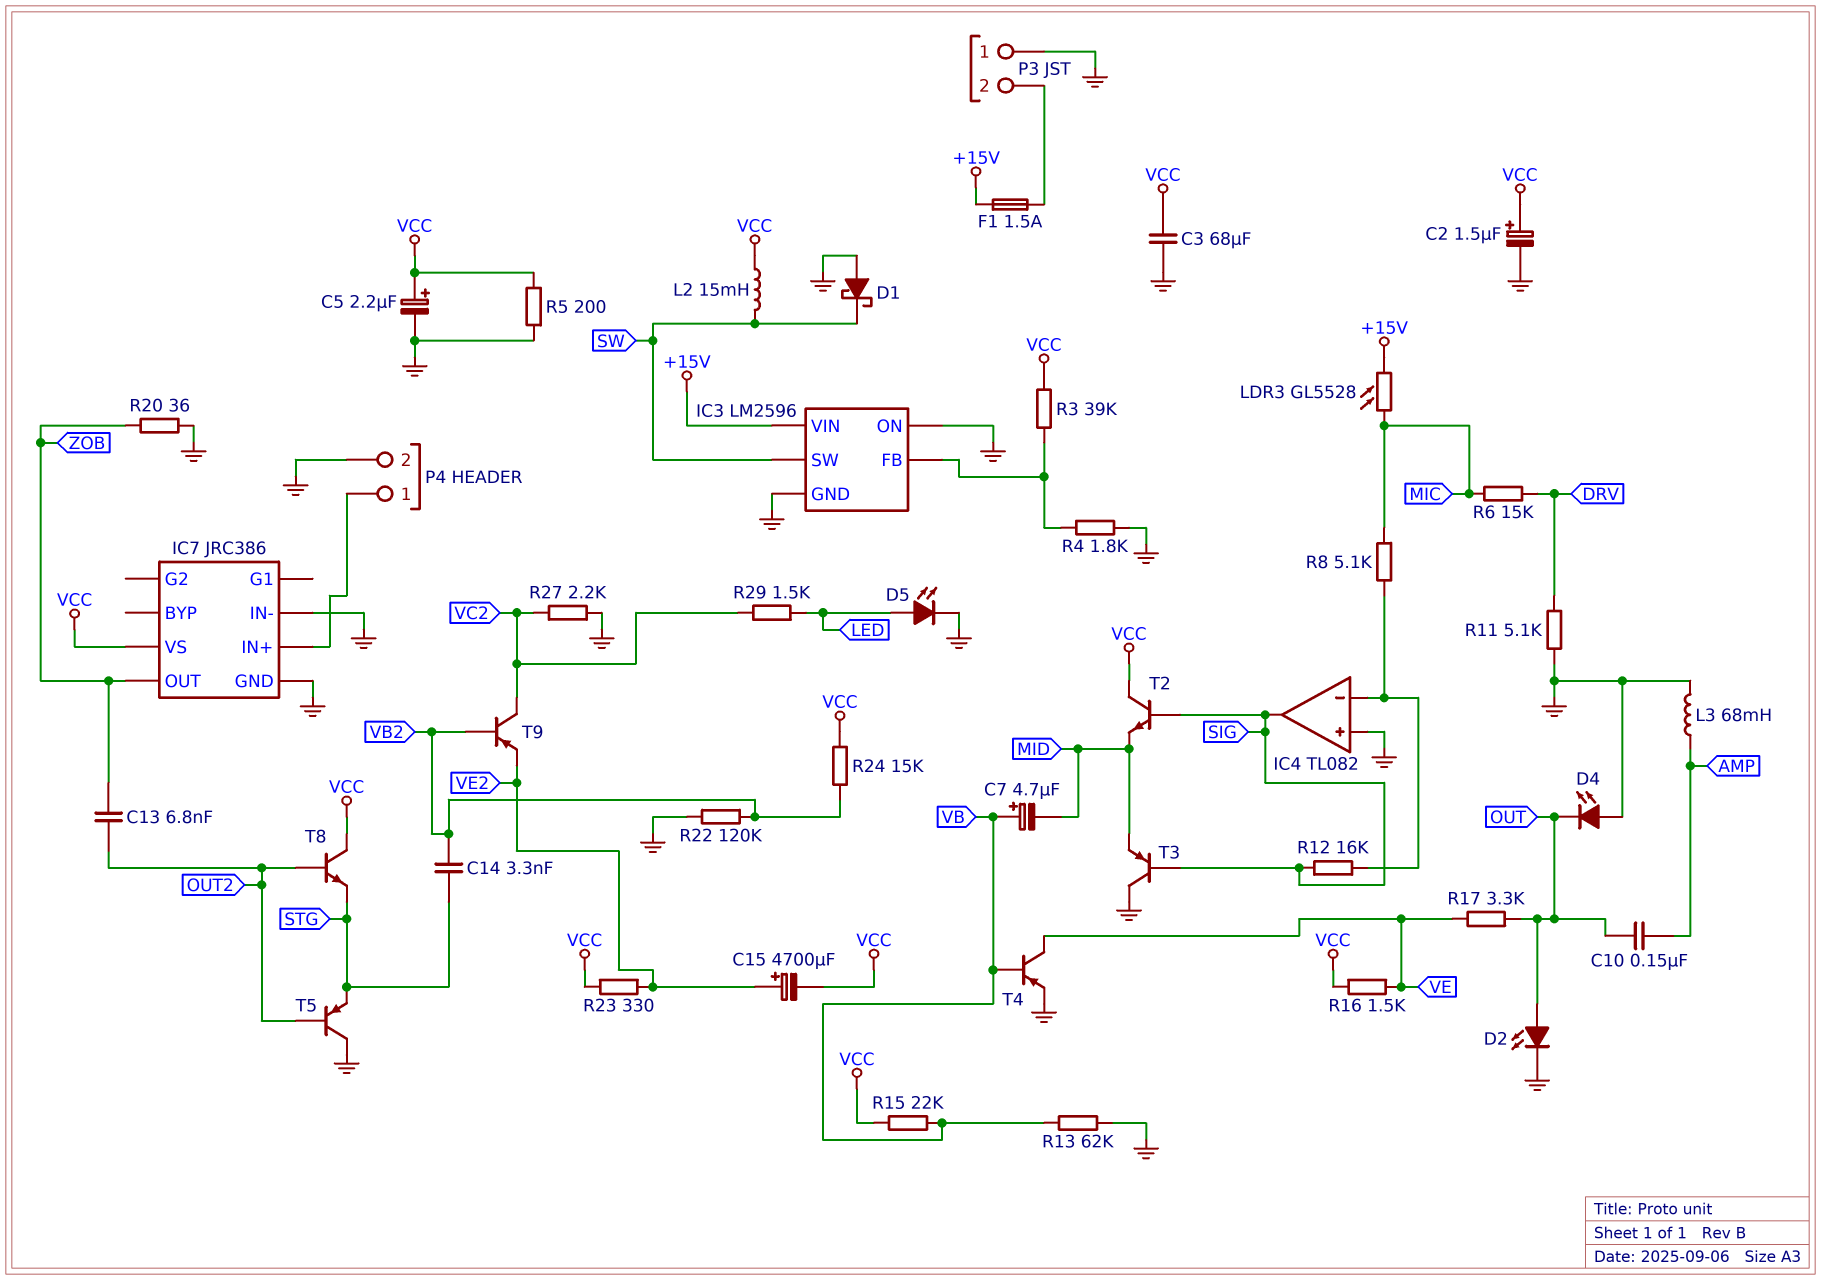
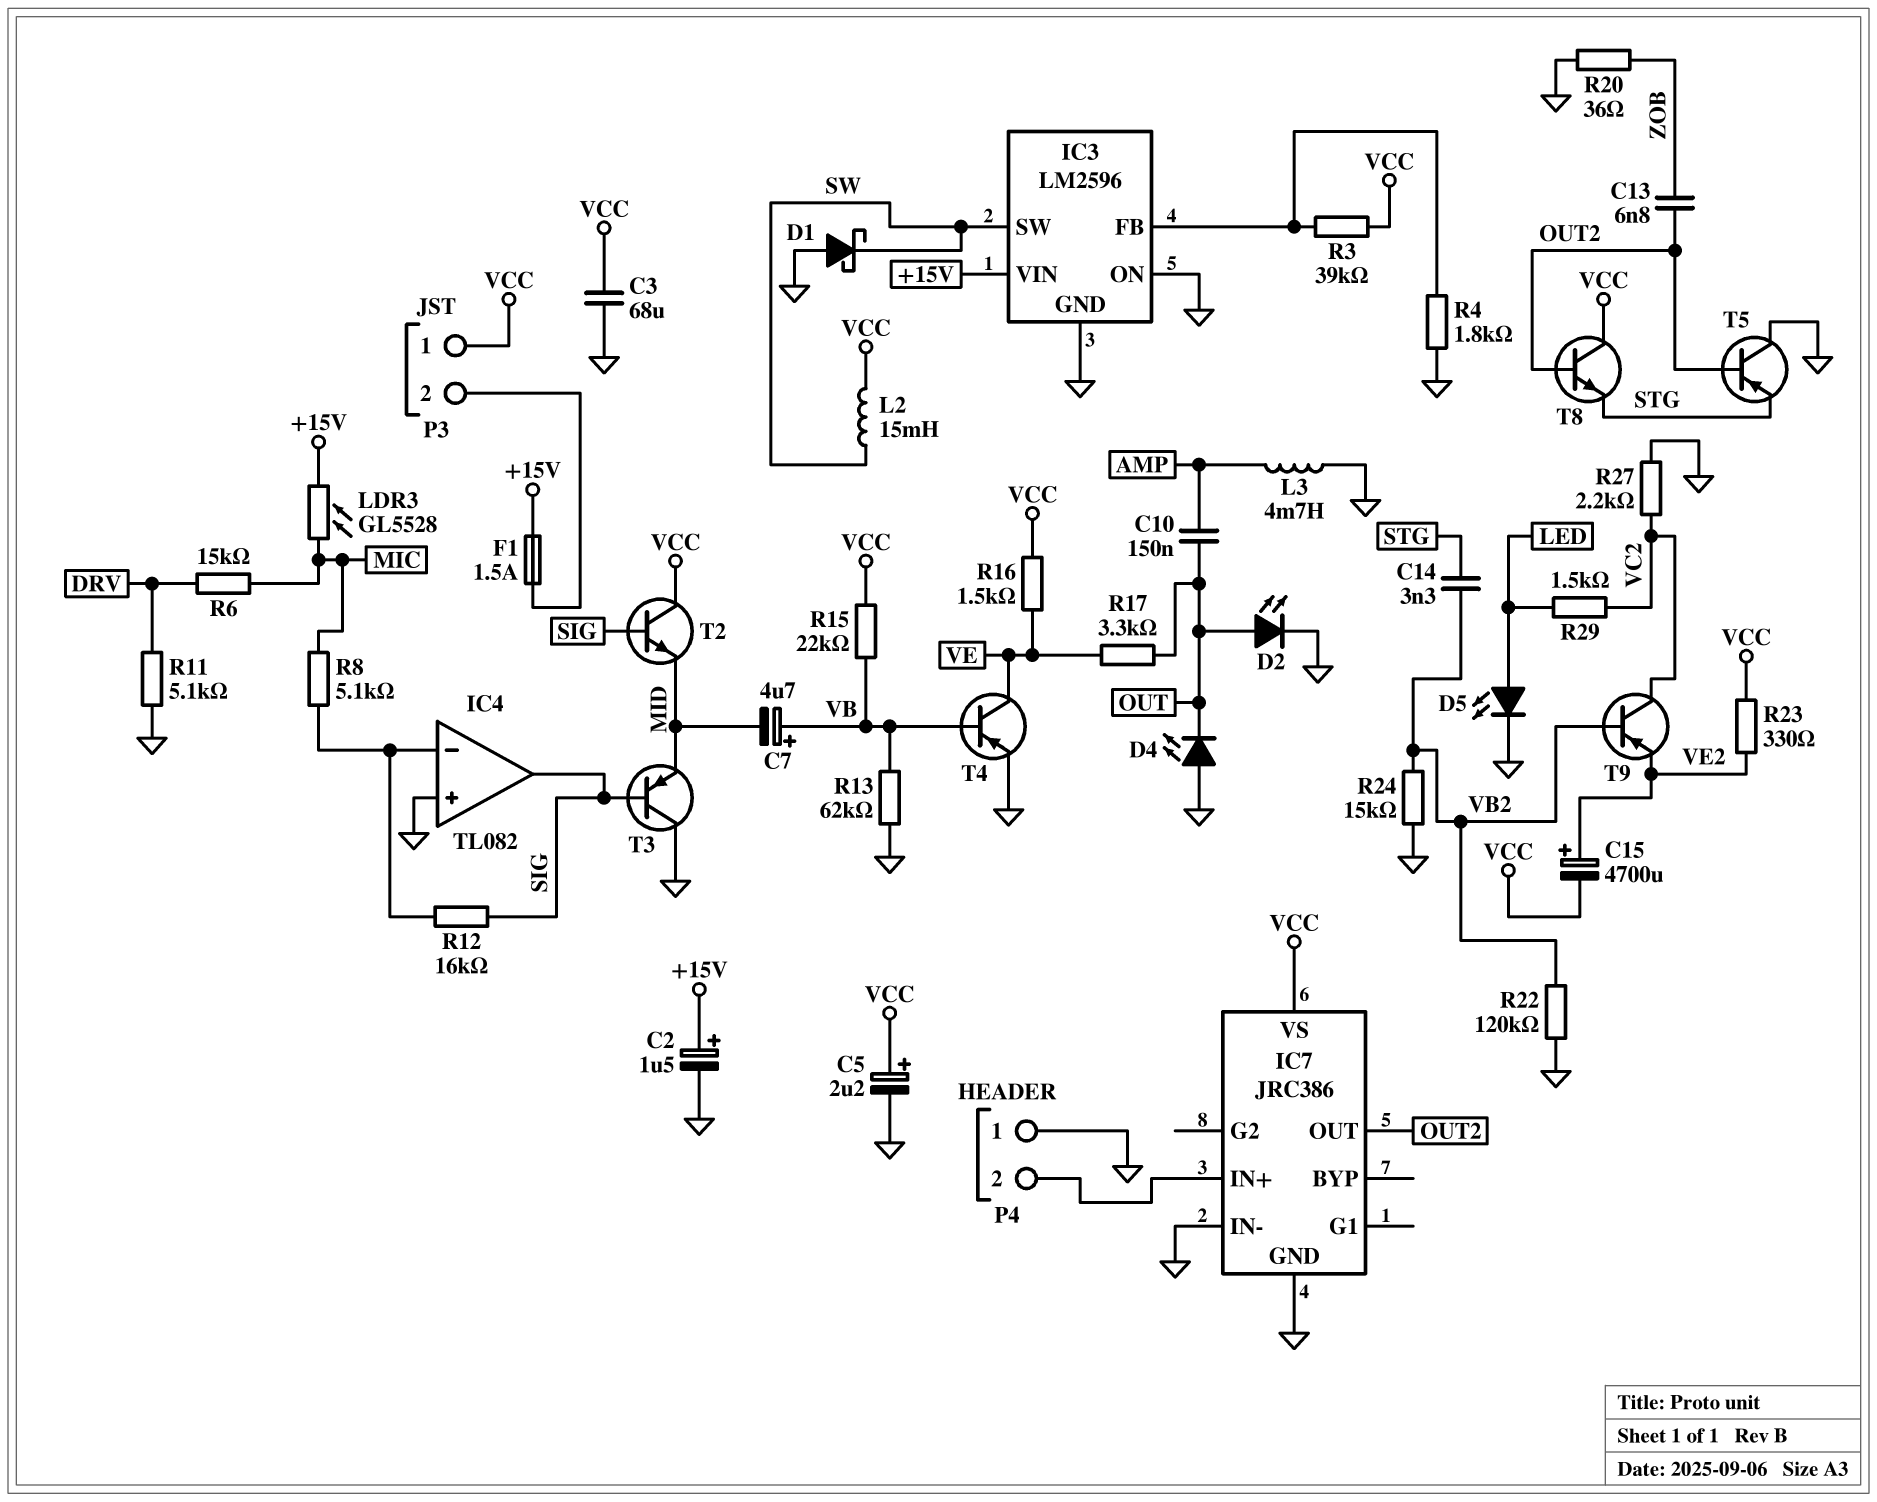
C2: 1.5uF (plus VCC, minus GND) -> 1.5uF (plus +15V, minus GND)
IC7 pin OUT: ZOB -> OUT2
L3: 68mH (AMP, GND) -> 4.7mH (AMP, GND)
P3 pin 1: GND -> VCC
P4 pin 1: IC7/IN+ -> GND
P4 pin 2: GND -> IC7/IN+
R5: 200 (GND, VCC) -> none
R24: 15k (VB2, VCC) -> 15k (GND, VB2)

